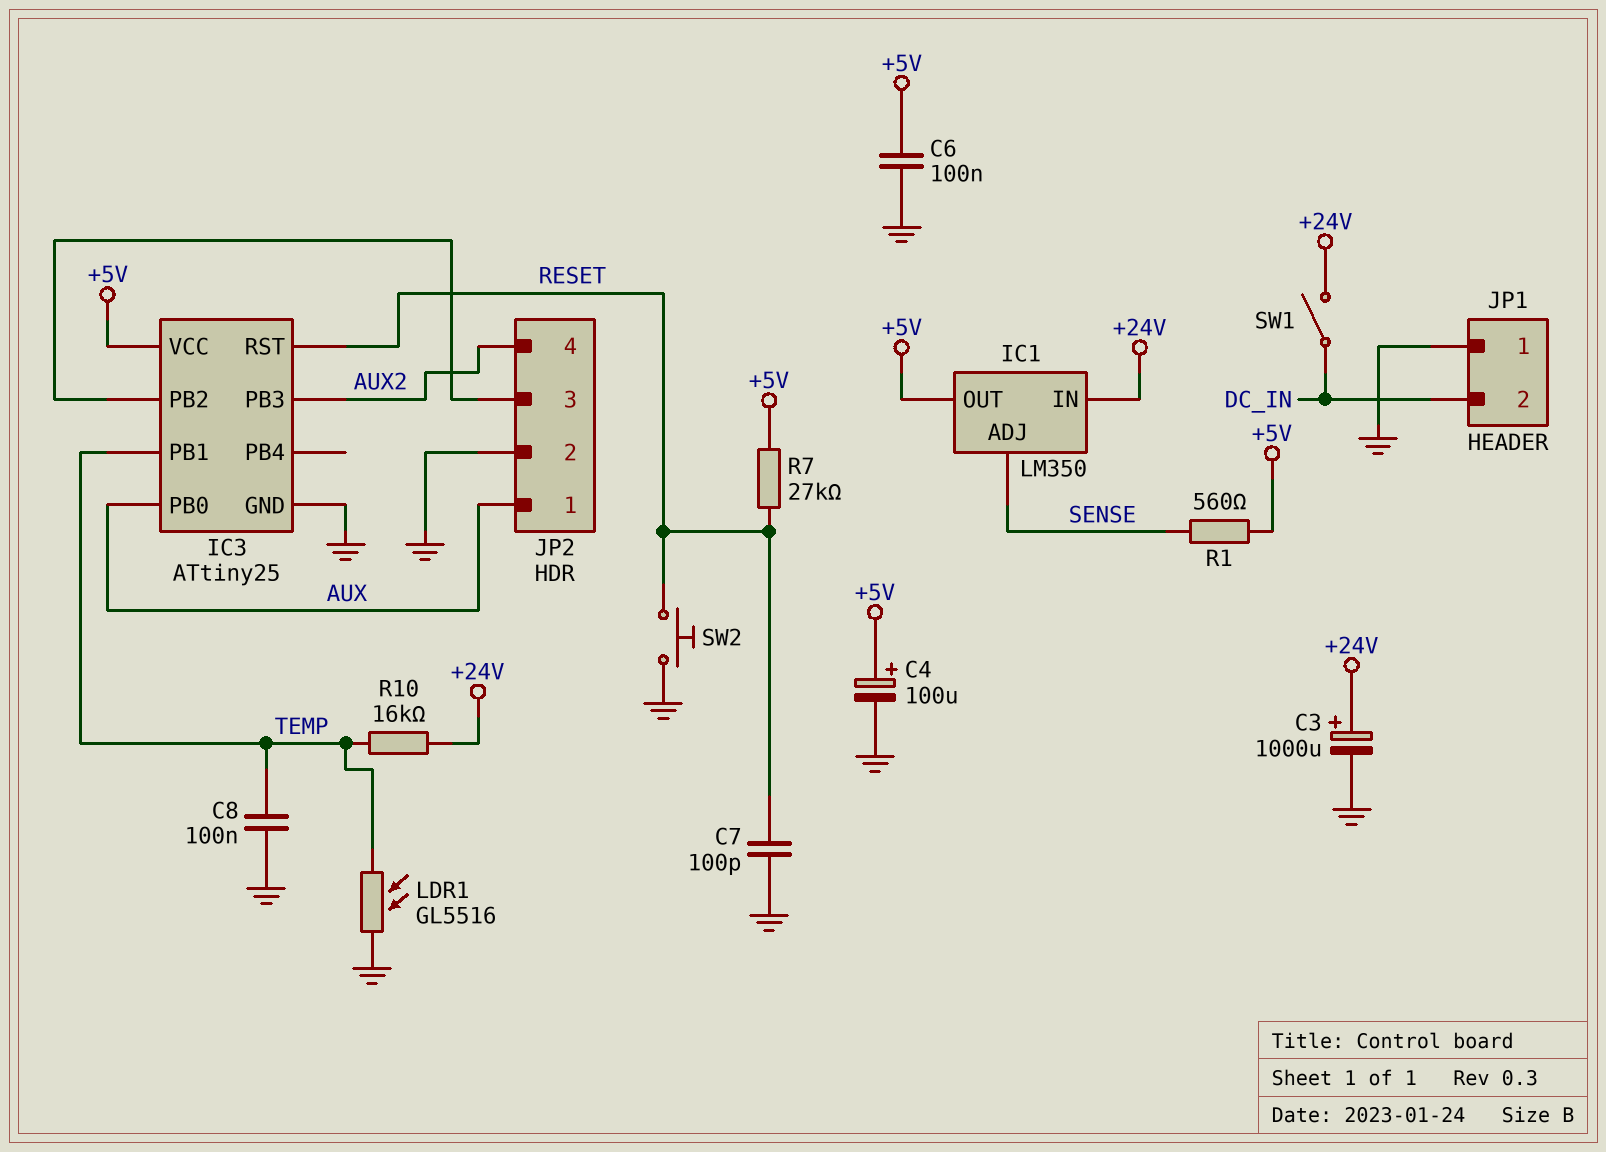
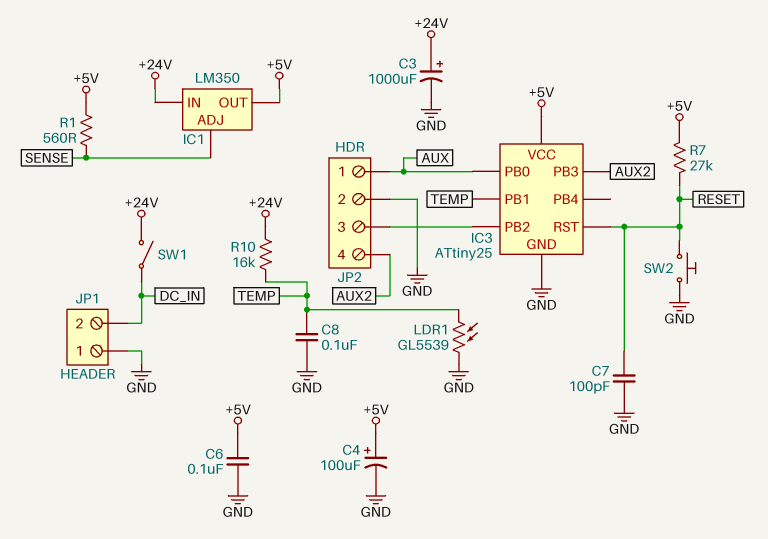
LDR1: GL5516 (GND, TEMP) -> GL5539 (GND, TEMP)

